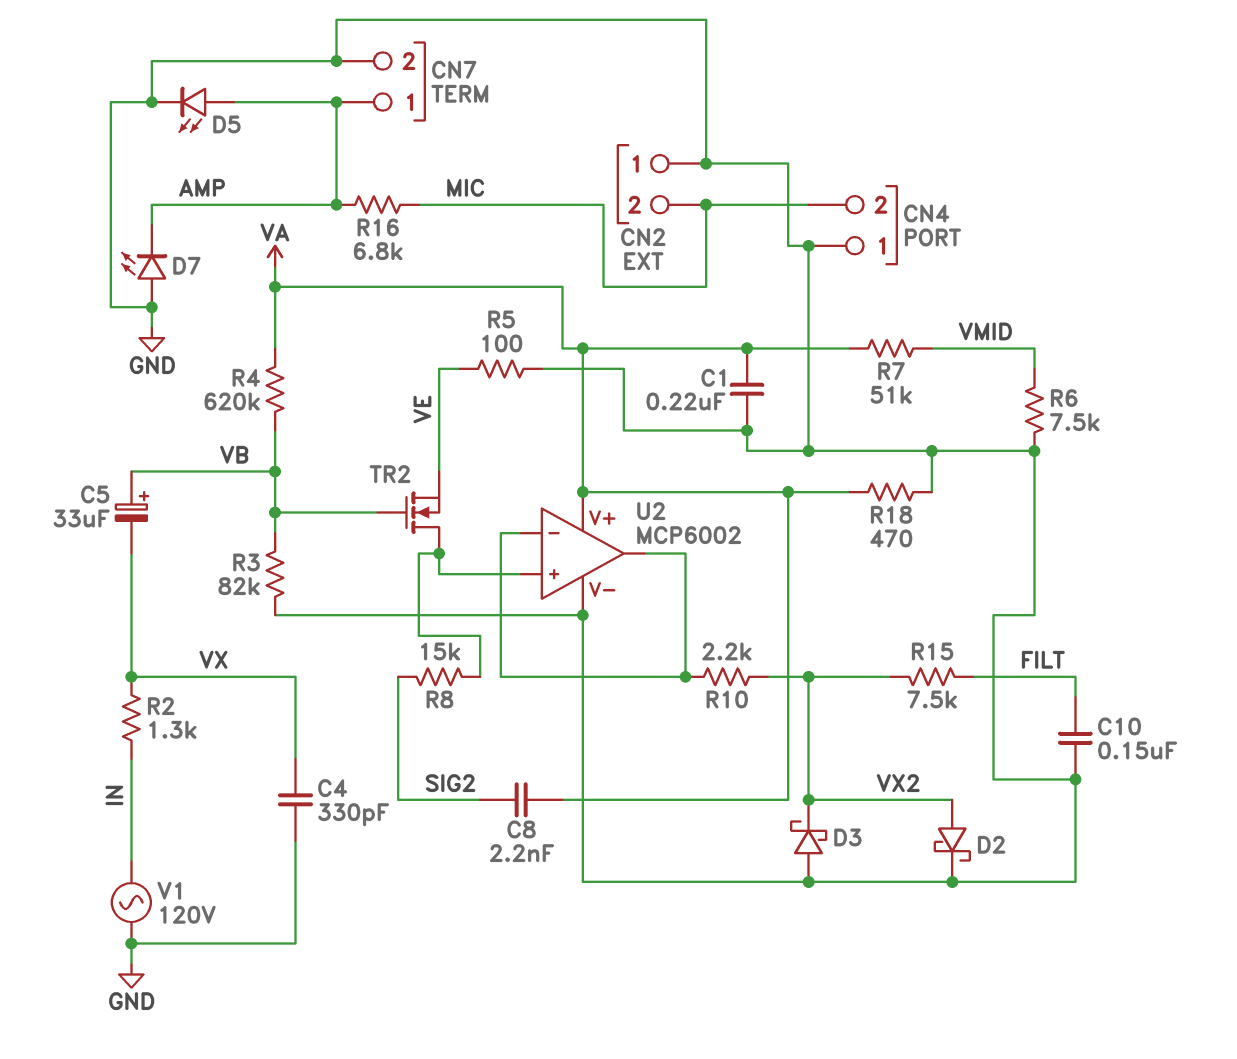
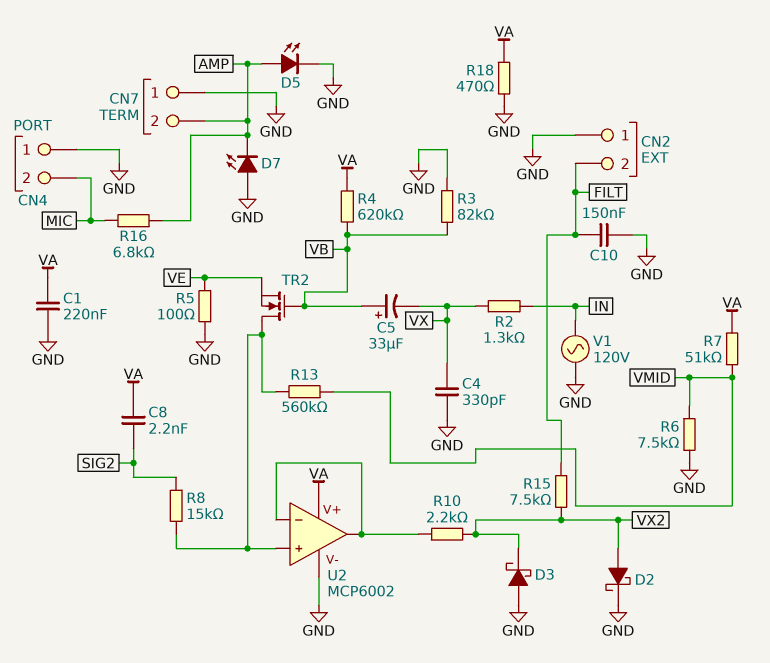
CN2 pin 2: MIC -> FILT
CN7 pin 1: AMP -> GND
CN7 pin 2: GND -> AMP
R13: none -> 560k (U2/in+, VMID)

